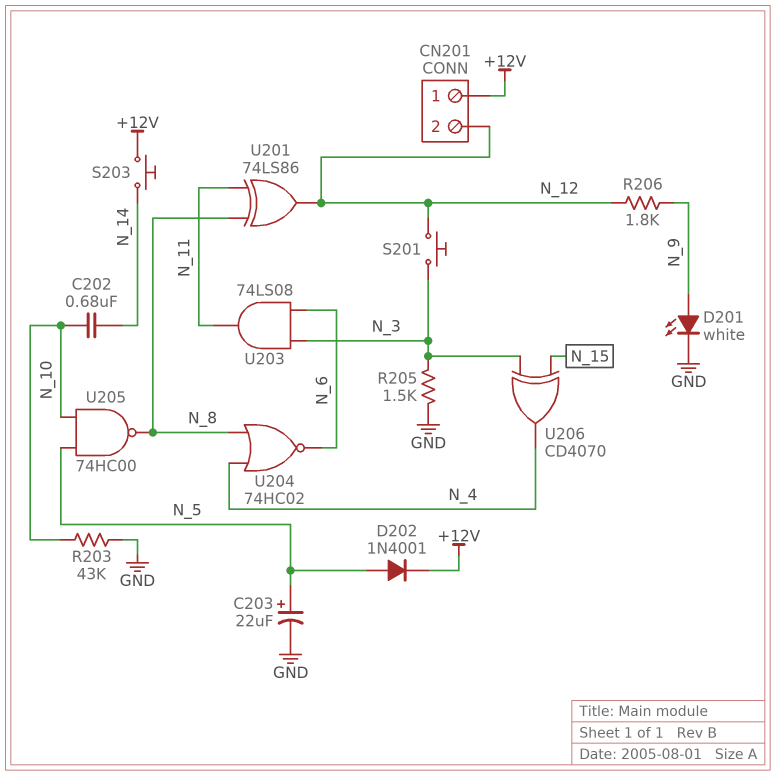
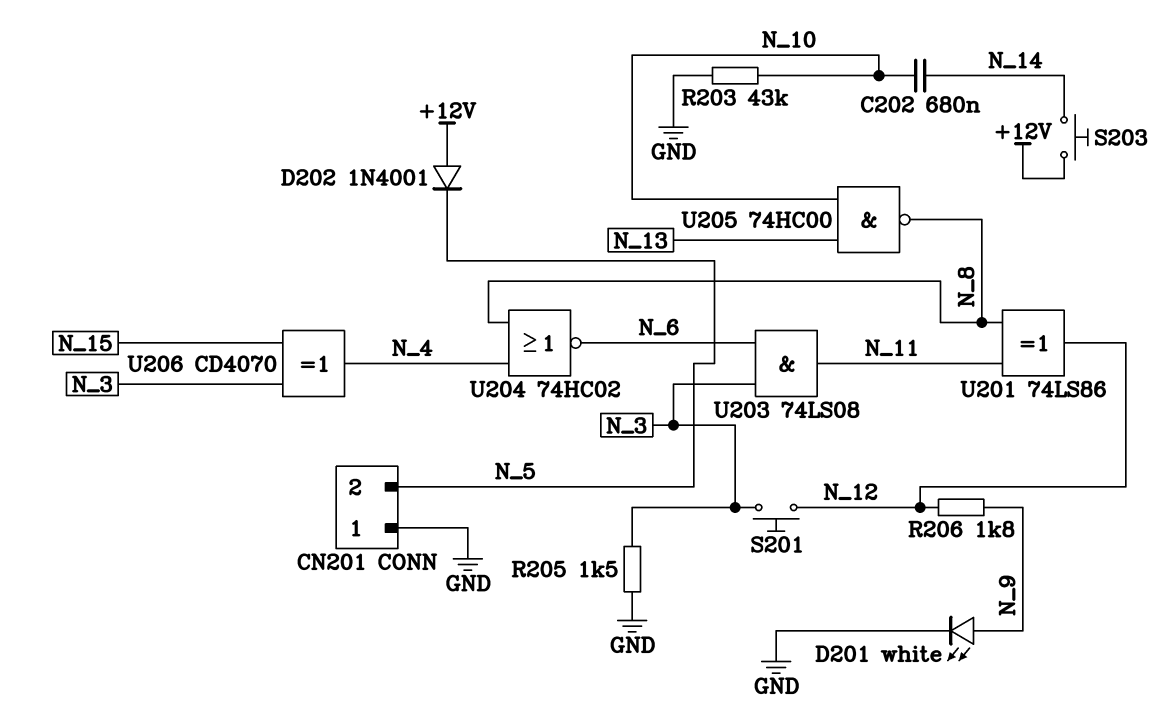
C203: 22uF (plus N_5, minus GND) -> none
CN201 pin 1: +12V -> GND
CN201 pin 2: N_12 -> N_5
D202: diode 1N4001 (A N_5, K +12V) -> diode 1N4001 (A +12V, K N_5)
U205: NAND 74HC00 (in N_5, in N_10, out N_8) -> NAND 74HC00 (in N_10, in N_13, out N_8)

